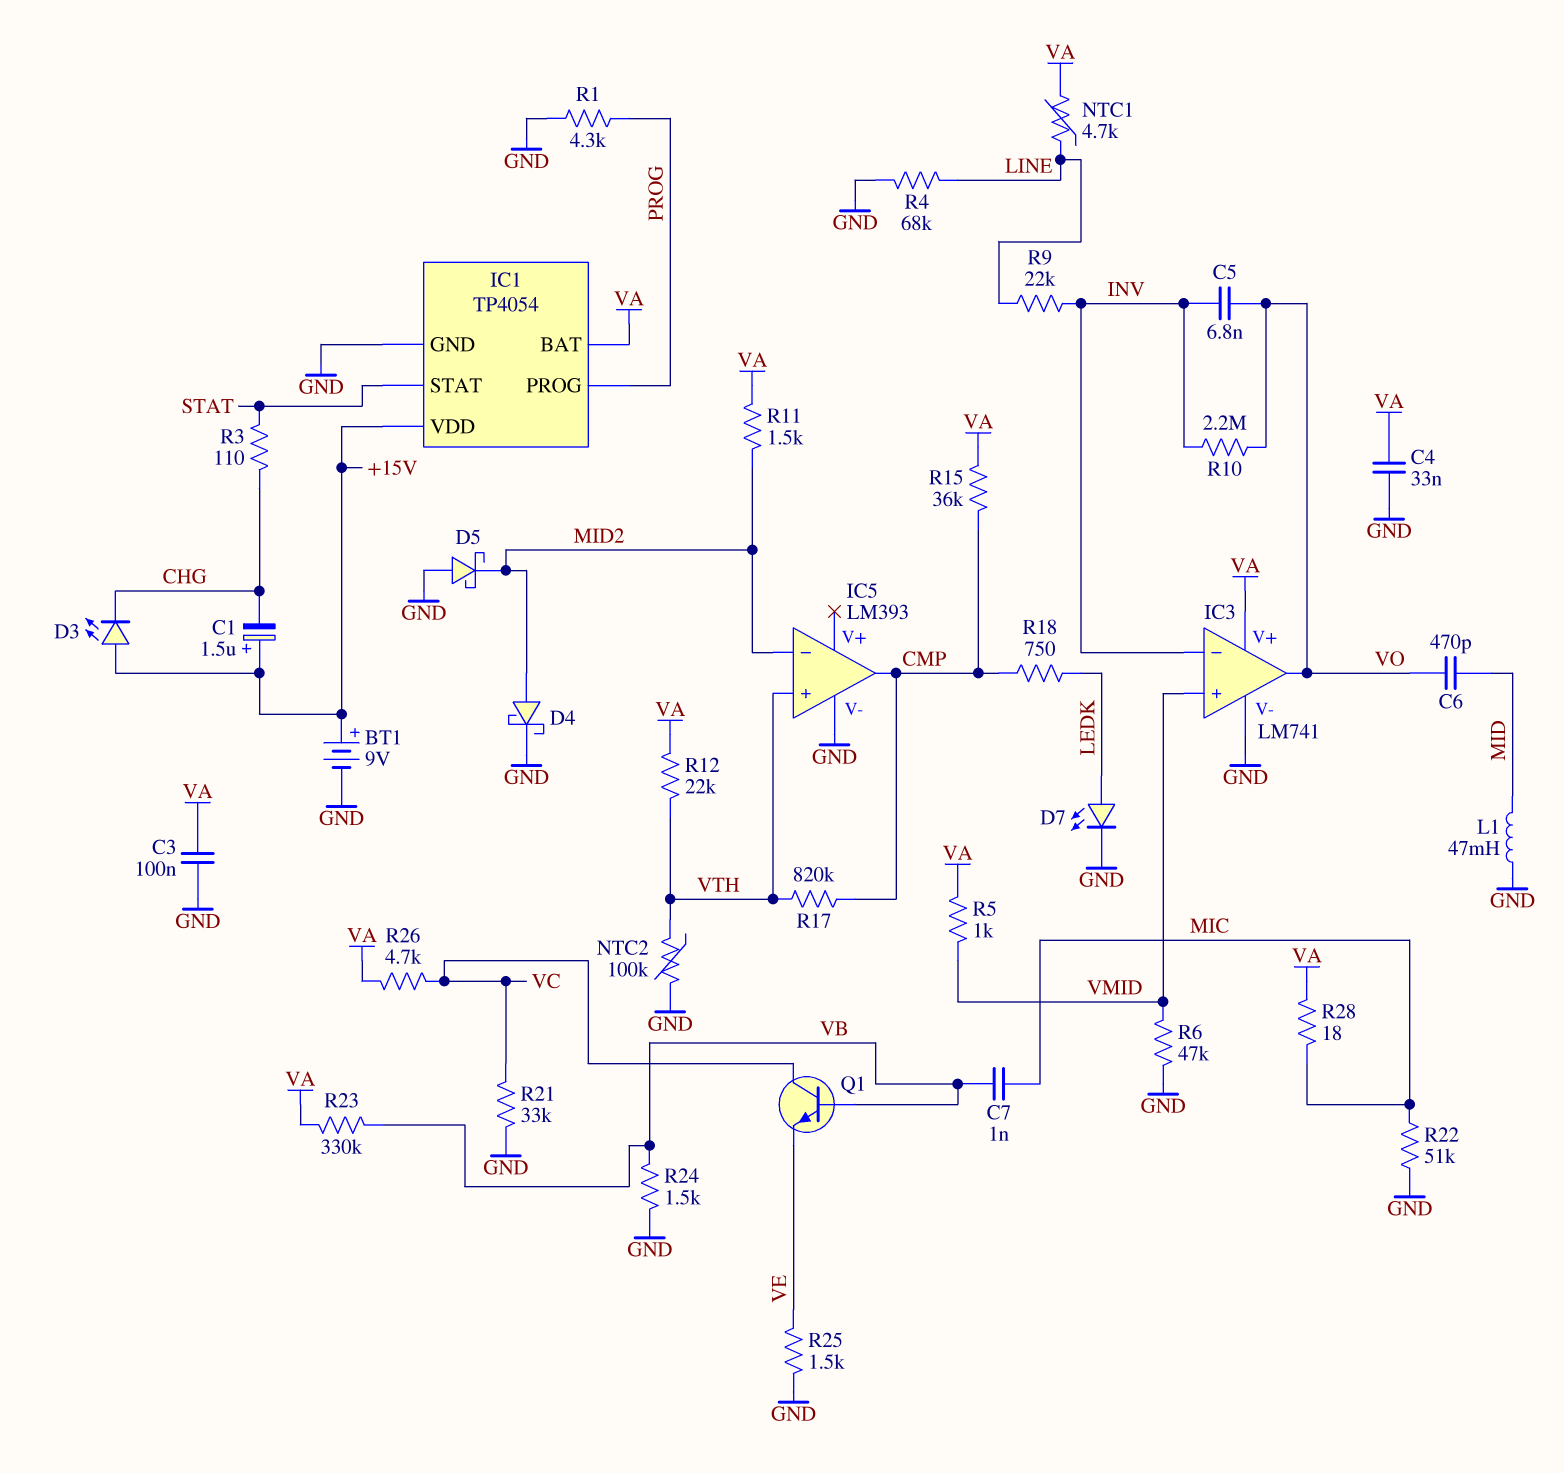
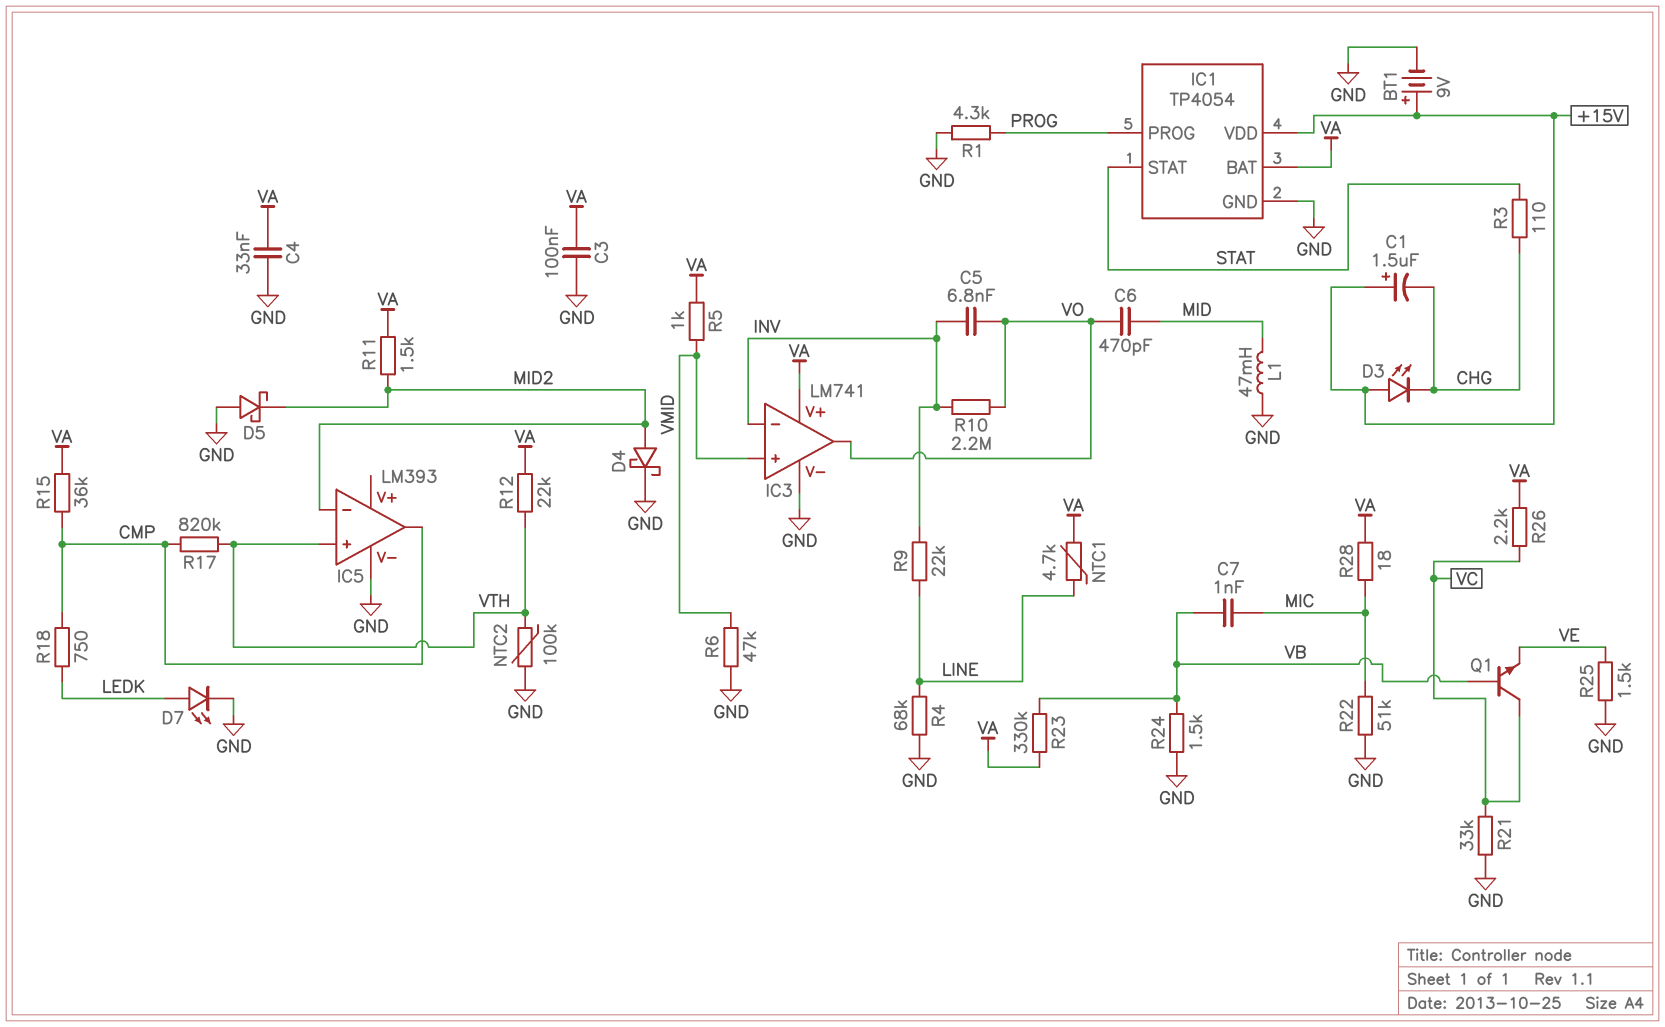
R26: 4.7k (VA, VC) -> 2.2k (VA, VC)

